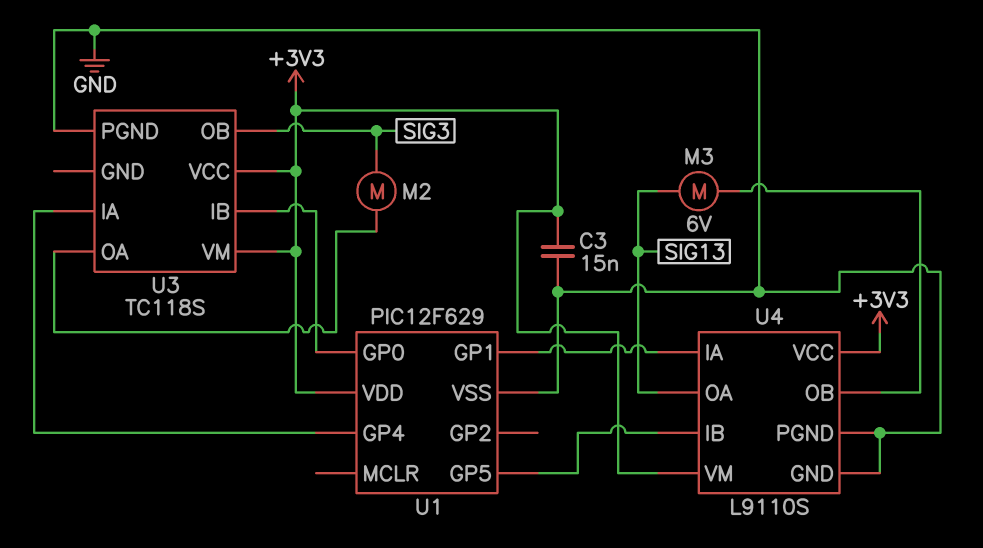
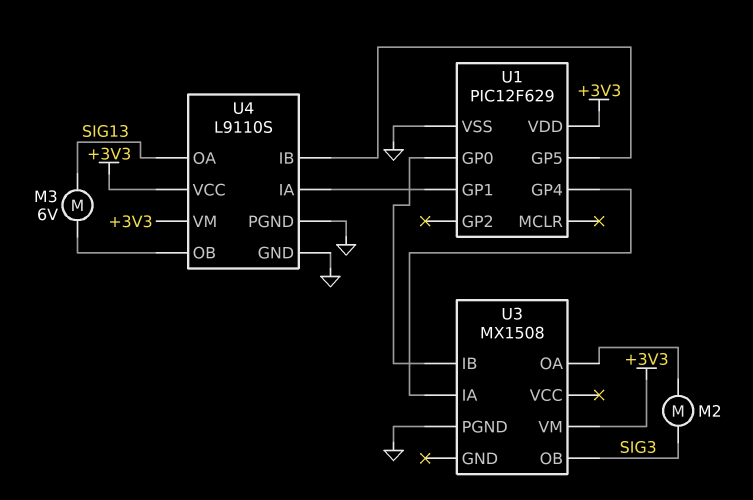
C3: 15nF (+3V3, GND) -> none
U3: TC118S -> MX1508
U3 pin VCC: +3V3 -> none

